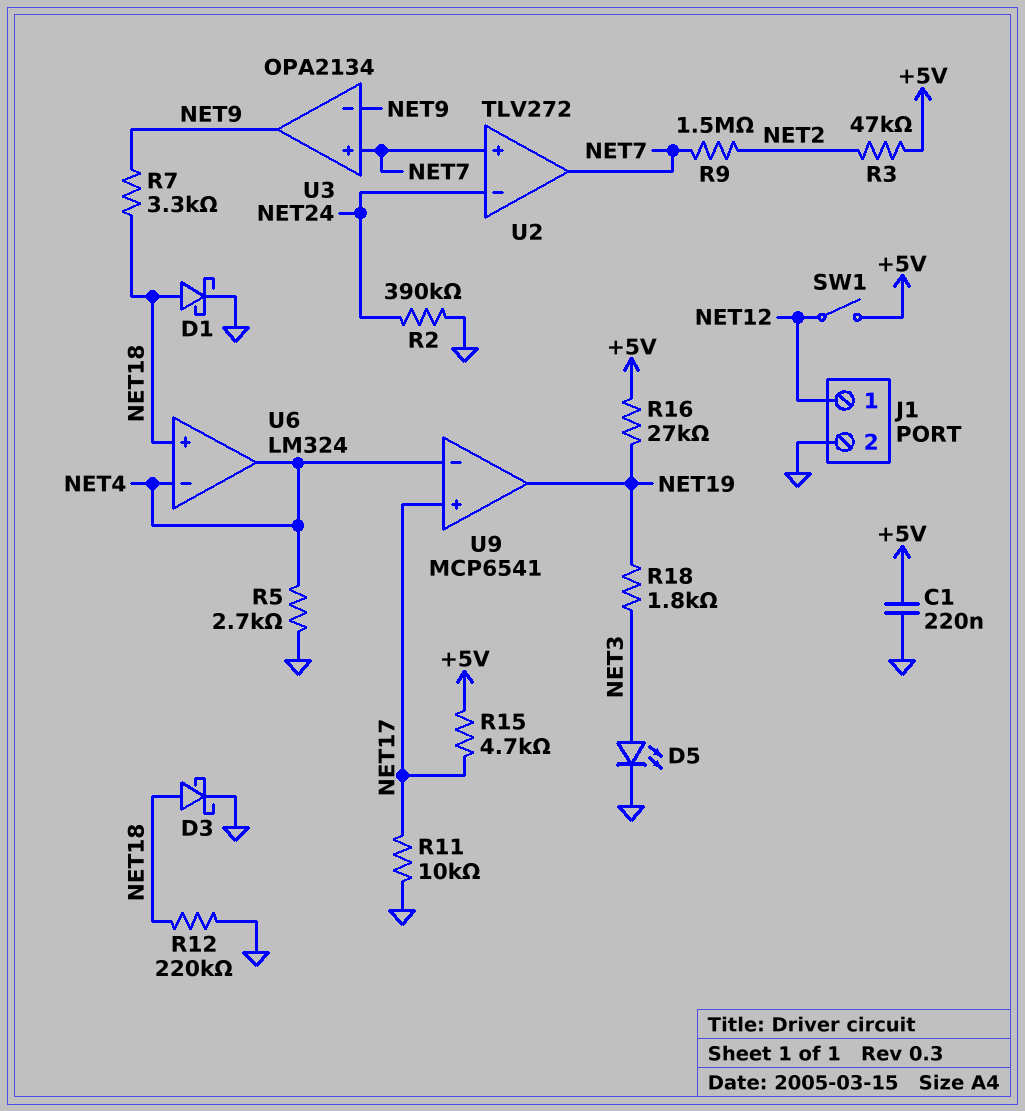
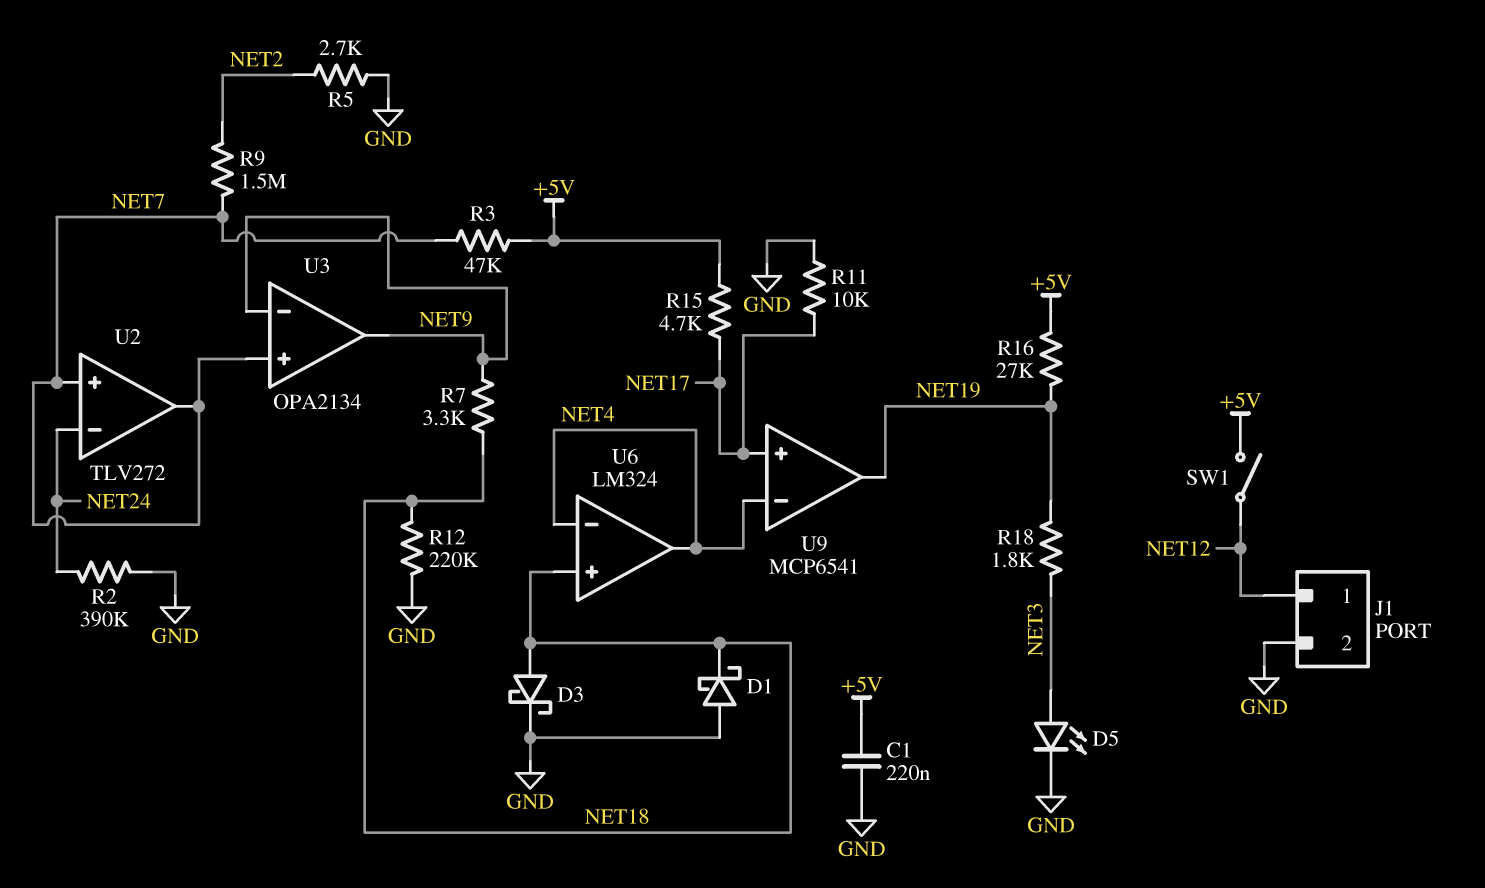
D1: schottky (A NET18, K GND) -> schottky (A GND, K NET18)
R3: 47k (+5V, NET2) -> 47k (+5V, NET7)
R5: 2.7k (GND, NET4) -> 2.7k (GND, NET2)

